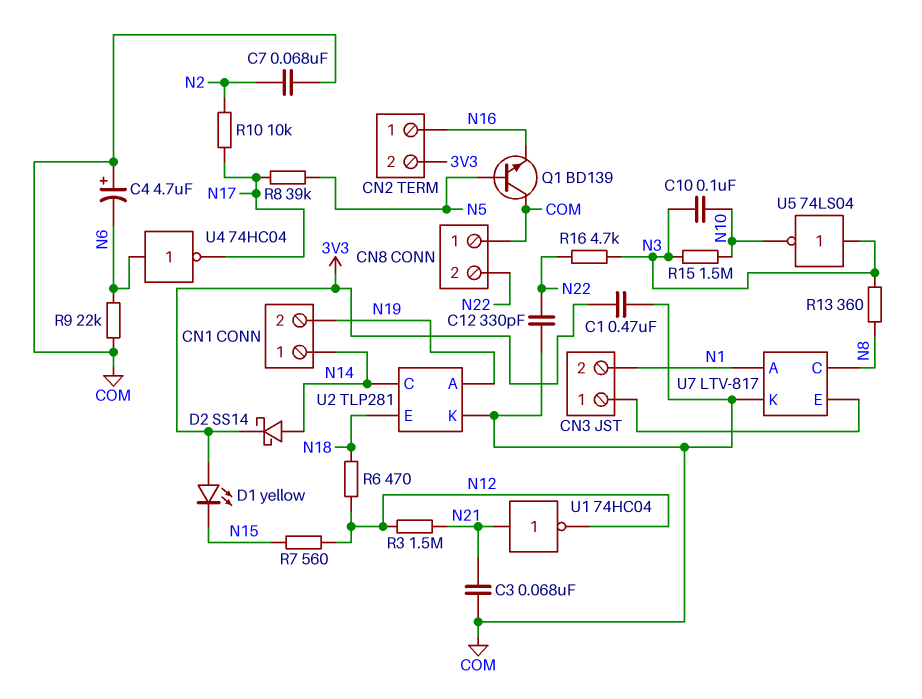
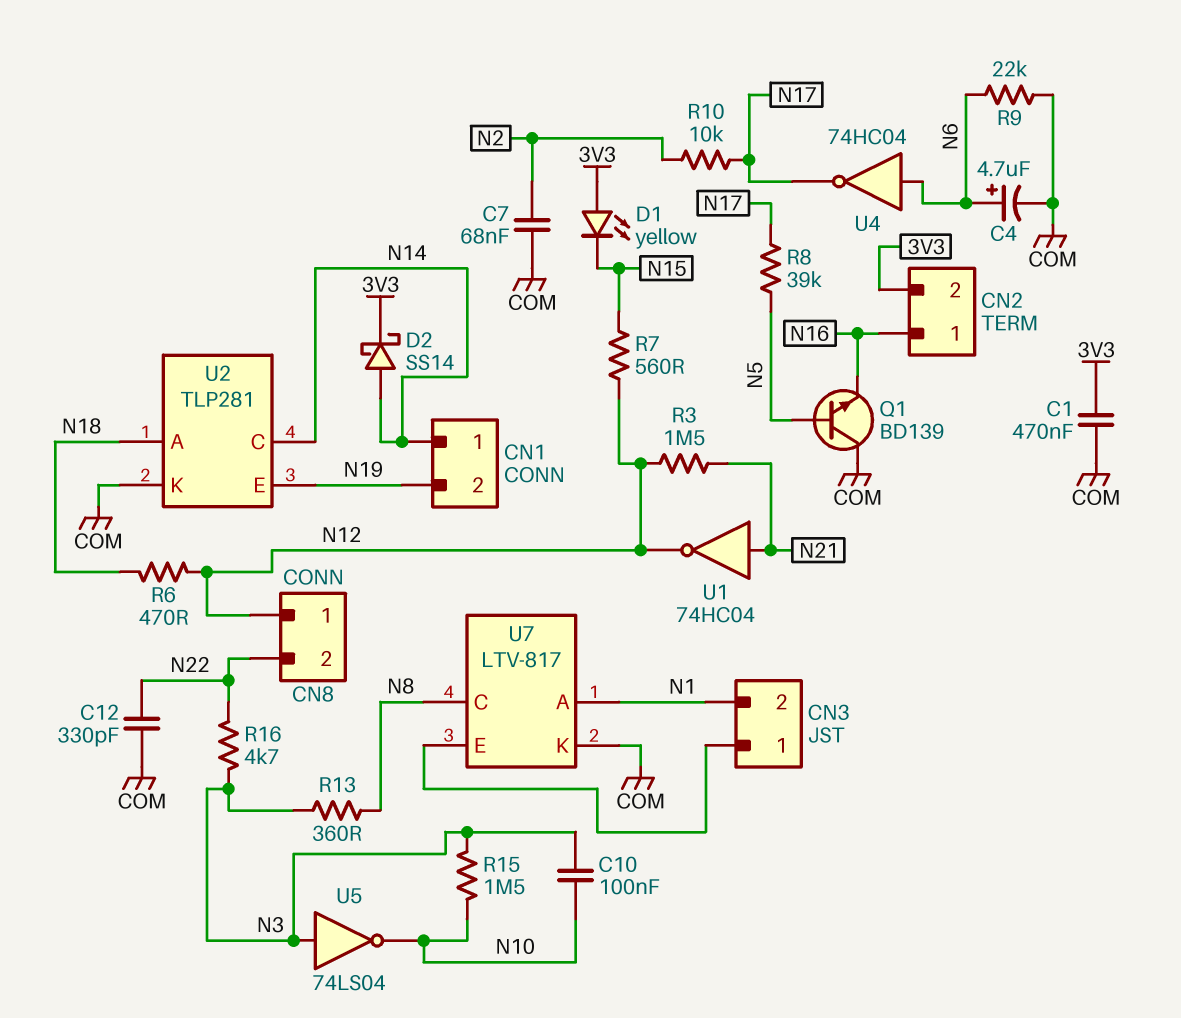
C3: 68nF (COM, N21) -> none
C4: 4.7uF (plus COM, minus N6) -> 4.7uF (plus N6, minus COM)
CN8 pin 1: COM -> N12
U2 pin A: N19 -> N18
U2 pin E: N18 -> N19

